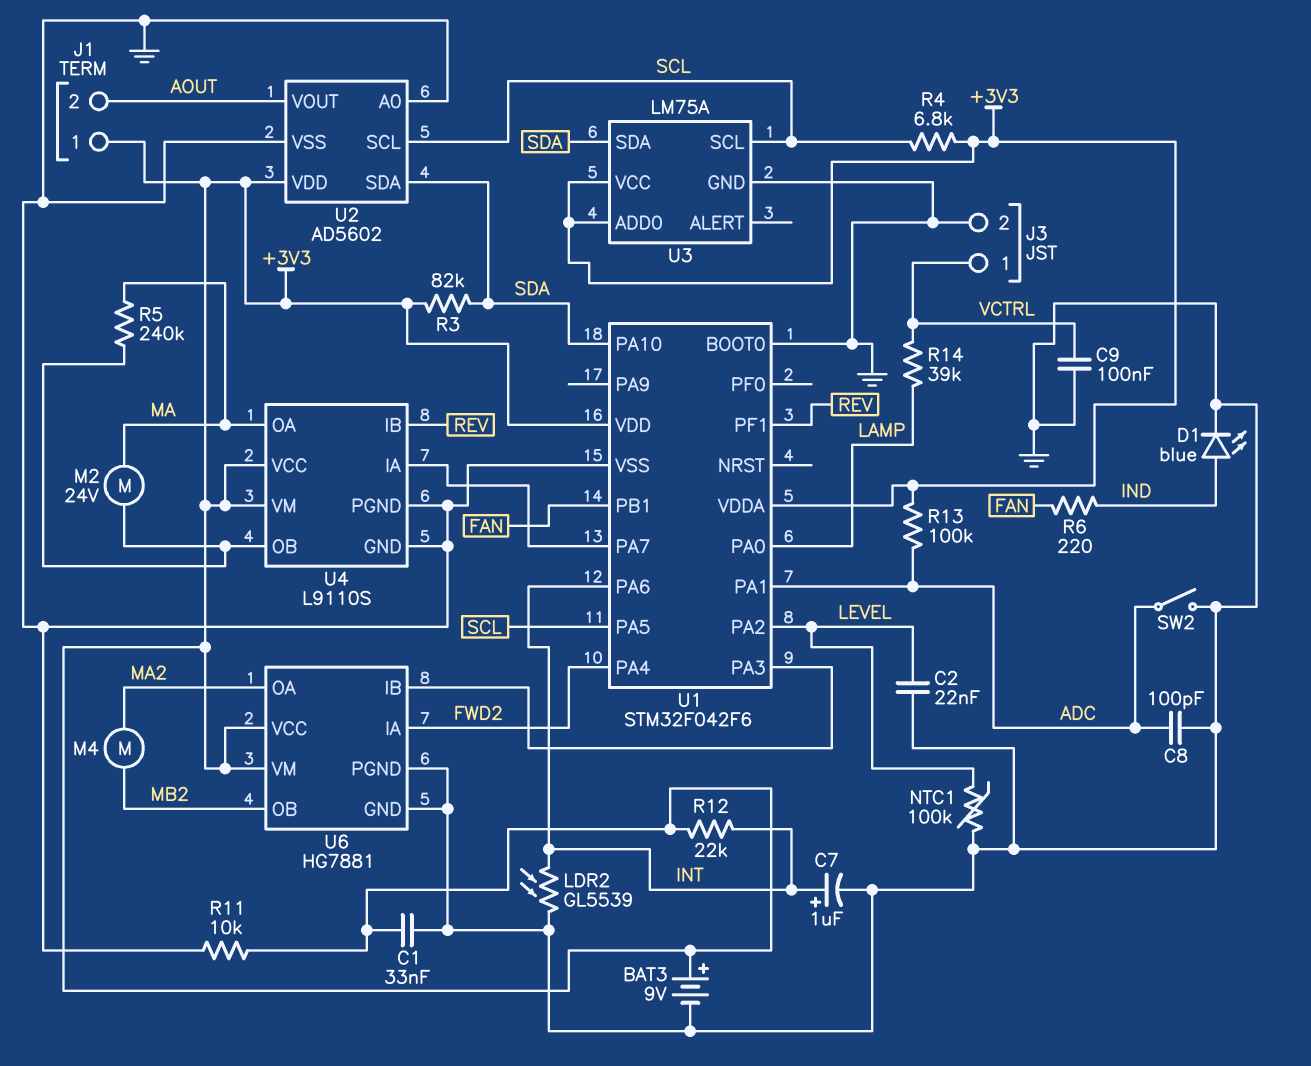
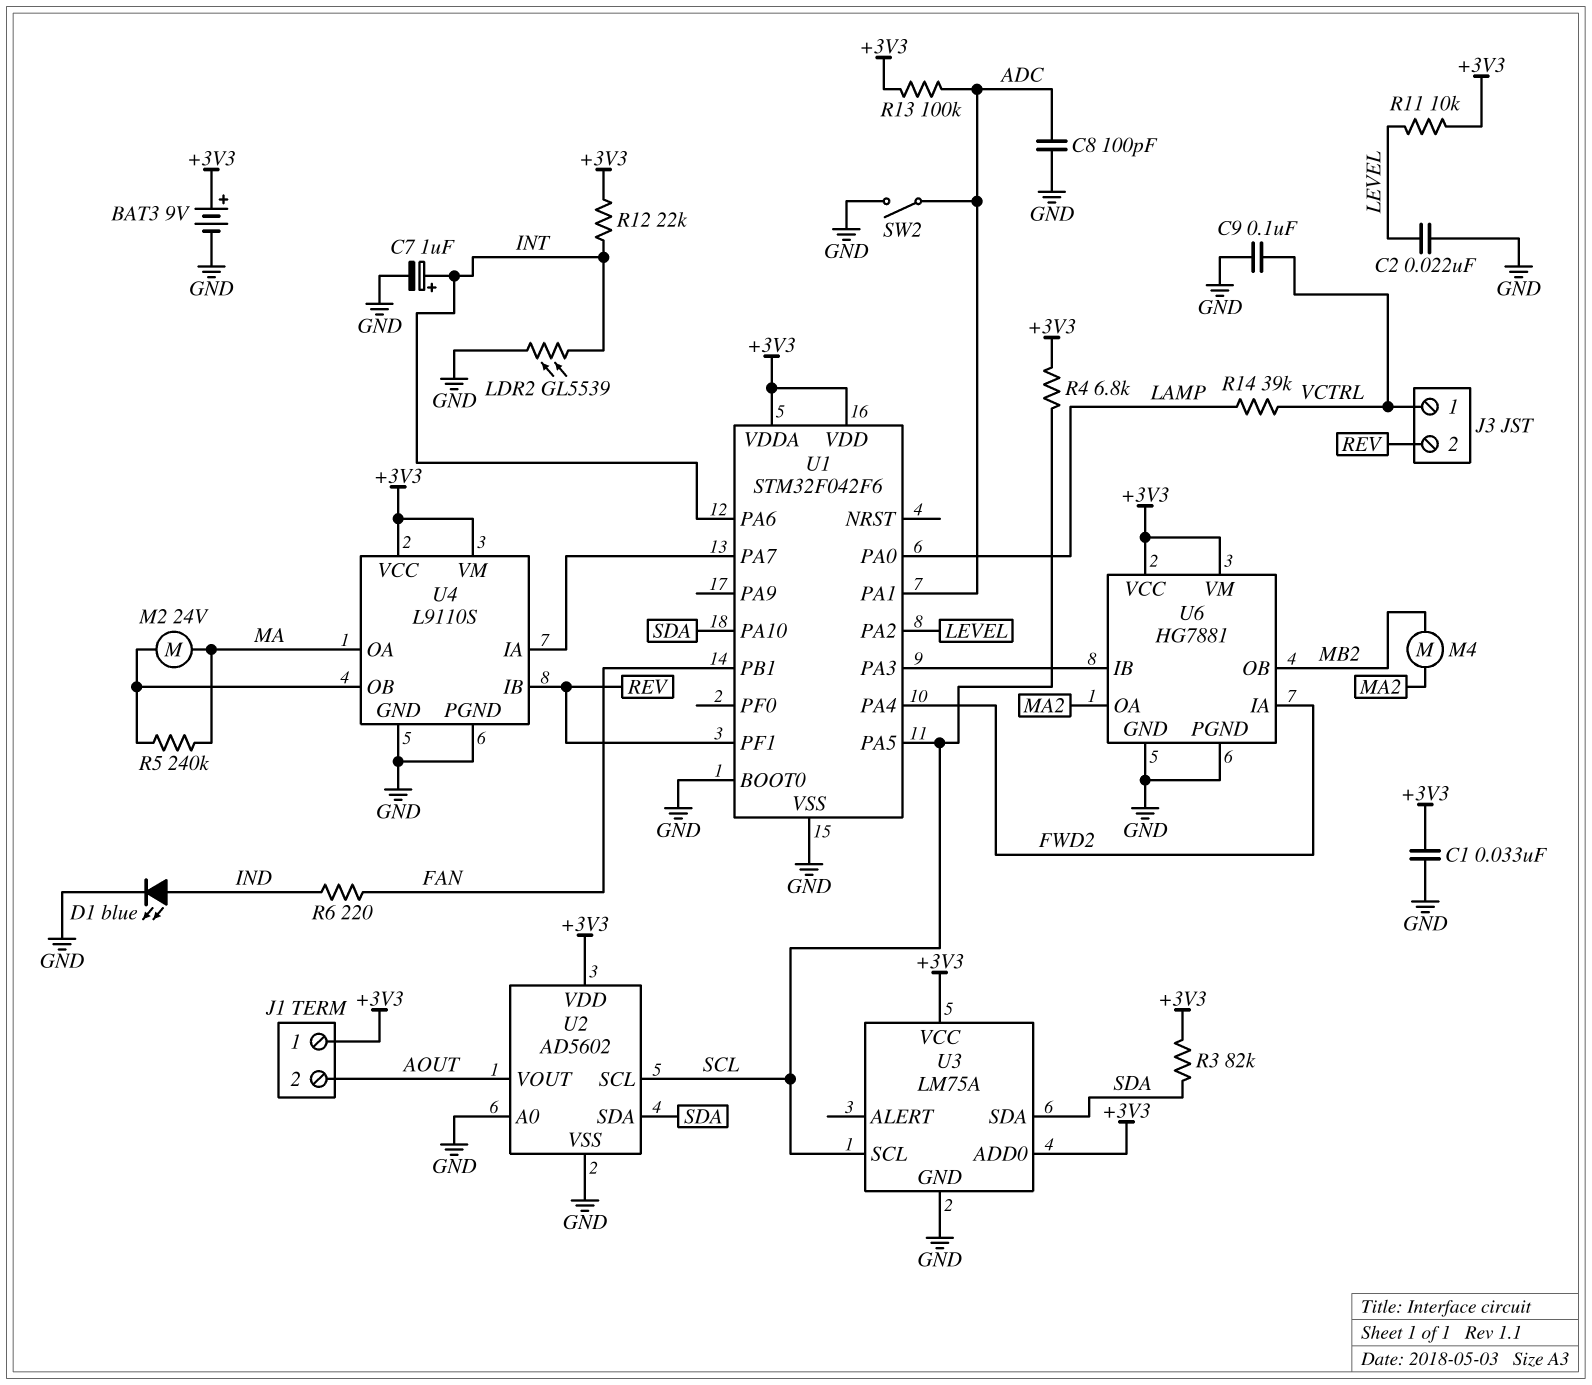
J3 pin 2: GND -> REV
NTC1: 100k (GND, LEVEL) -> none
R11: 10k (+3V3, GND) -> 10k (+3V3, LEVEL)

